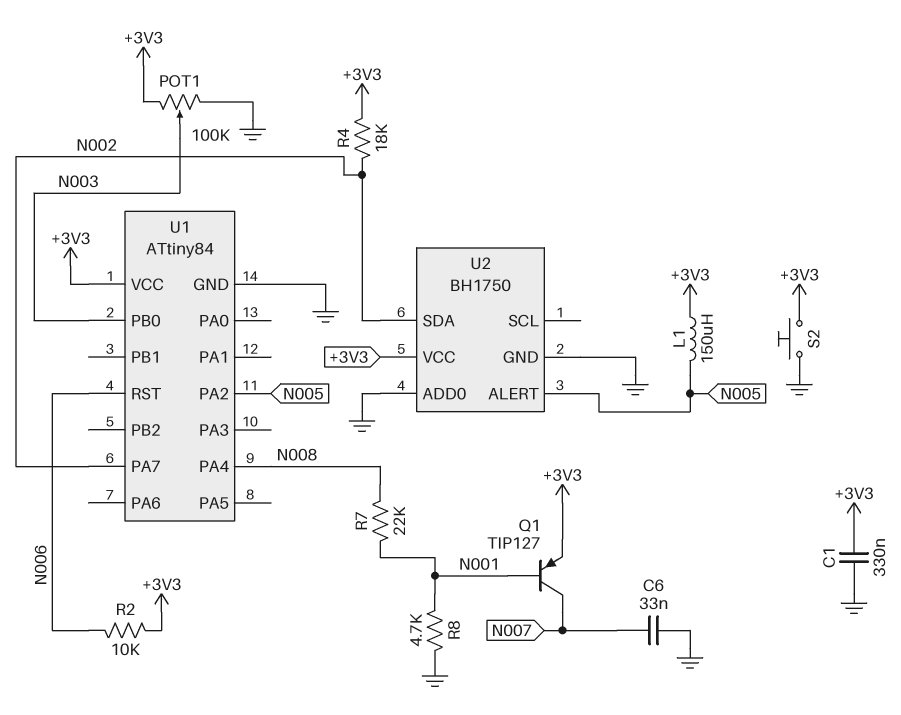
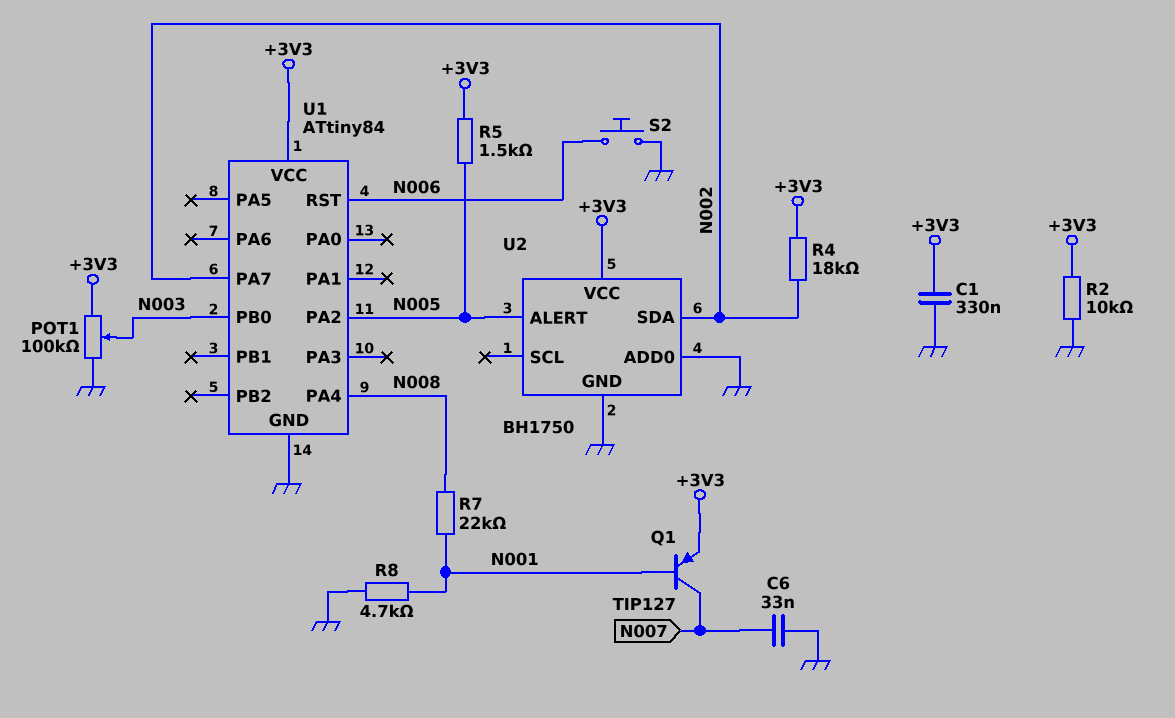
L1: 150uH (+3V3, N005) -> none
R2: 10k (+3V3, N006) -> 10k (+3V3, GND)
R5: none -> 1.5k (+3V3, N005)
S2: button (+3V3, GND) -> button (GND, N006)

